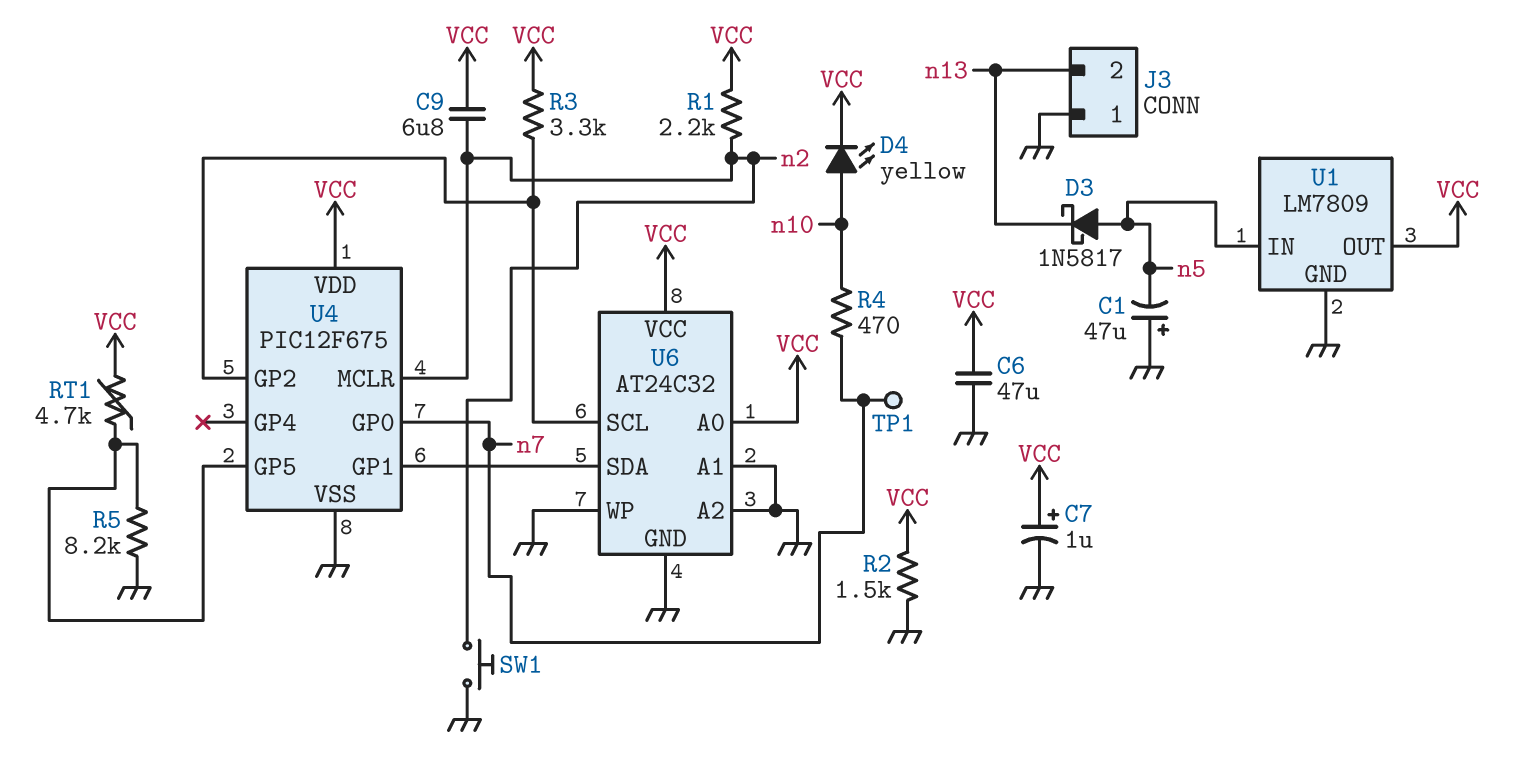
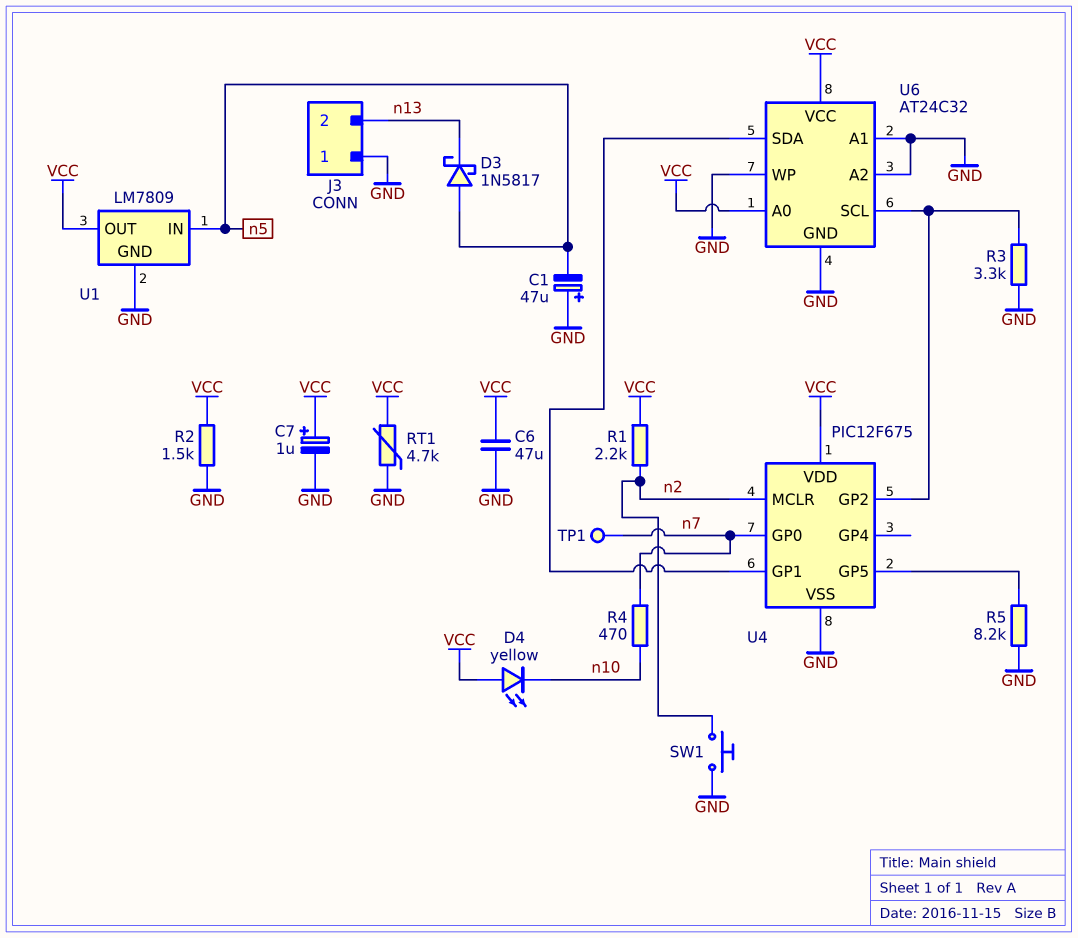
C9: 6.8uF (VCC, n2) -> none
D4: LED yellow (A n10, K VCC) -> LED yellow (A VCC, K n10)
R3: 3.3k (U4/GP2, VCC) -> 3.3k (GND, U4/GP2)
RT1: 4.7k (U4/GP5, VCC) -> 4.7k (GND, VCC)

